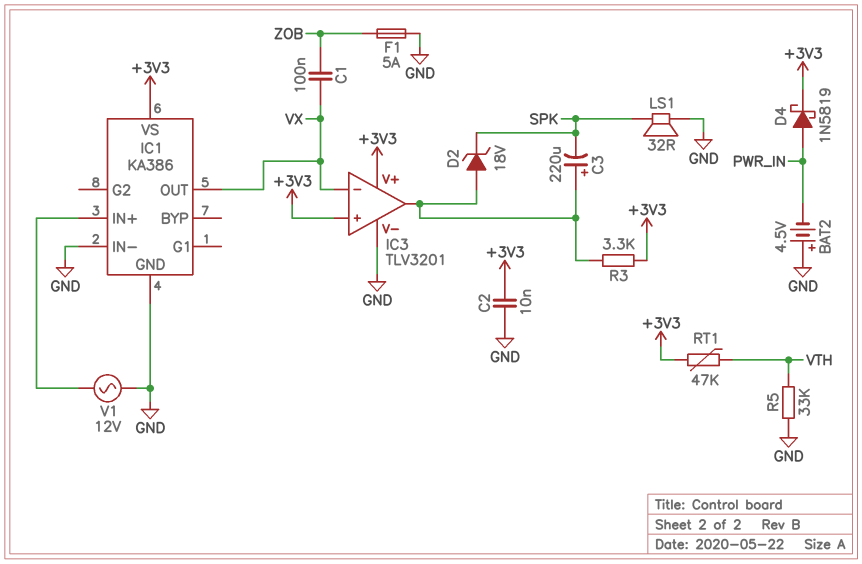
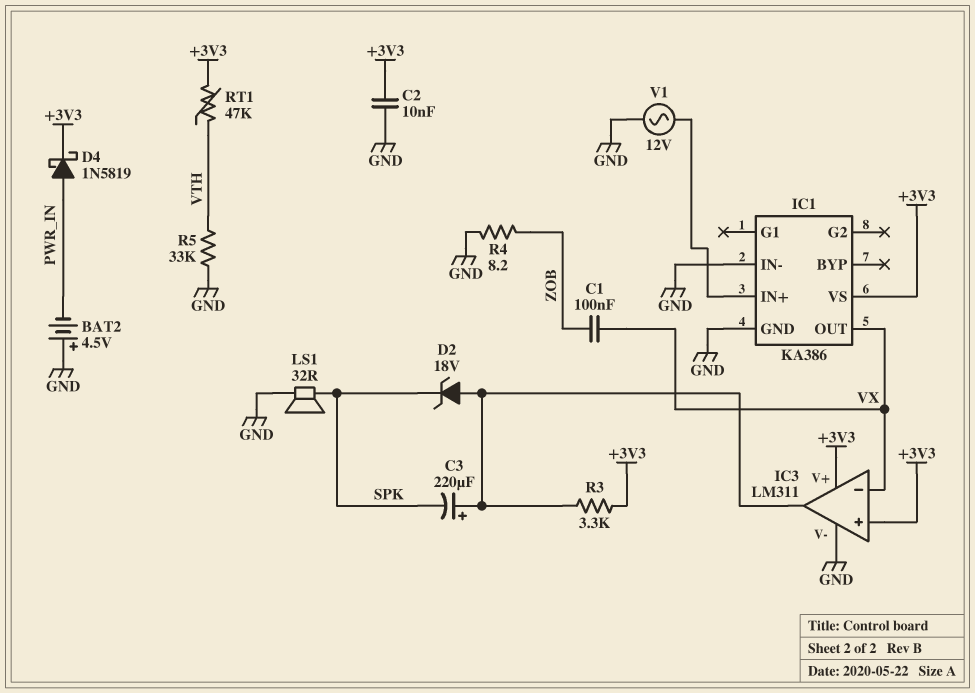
F1: 5A (GND, ZOB) -> none
IC3: TLV3201 -> LM311
R4: none -> 8.2 (GND, ZOB)

